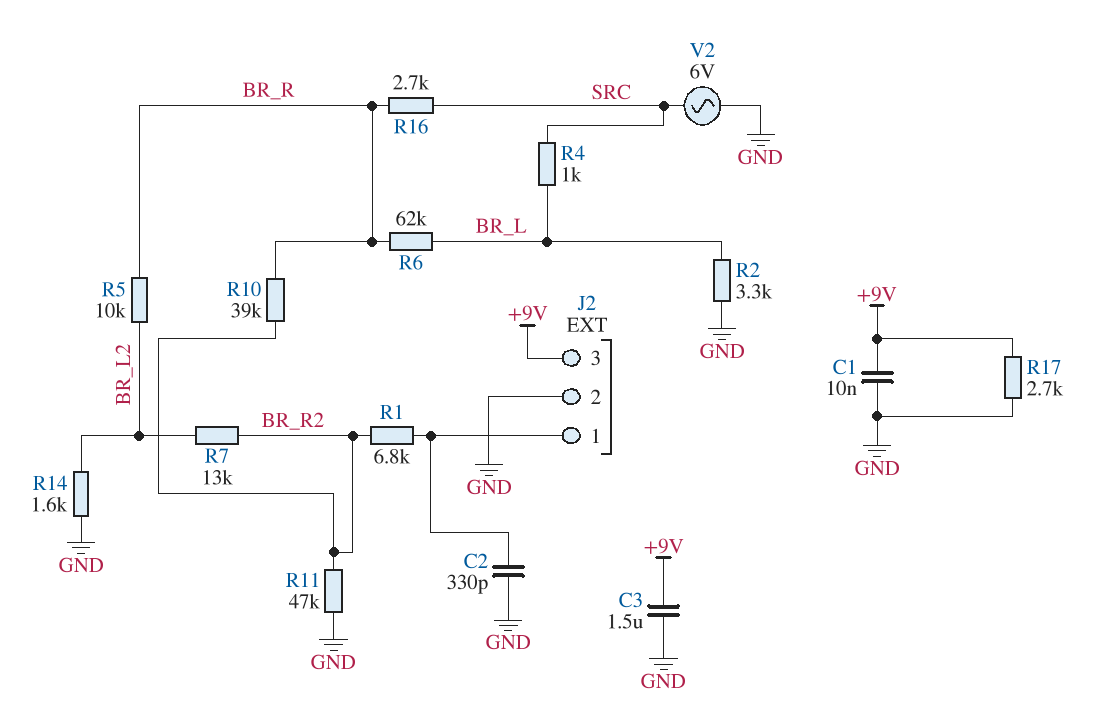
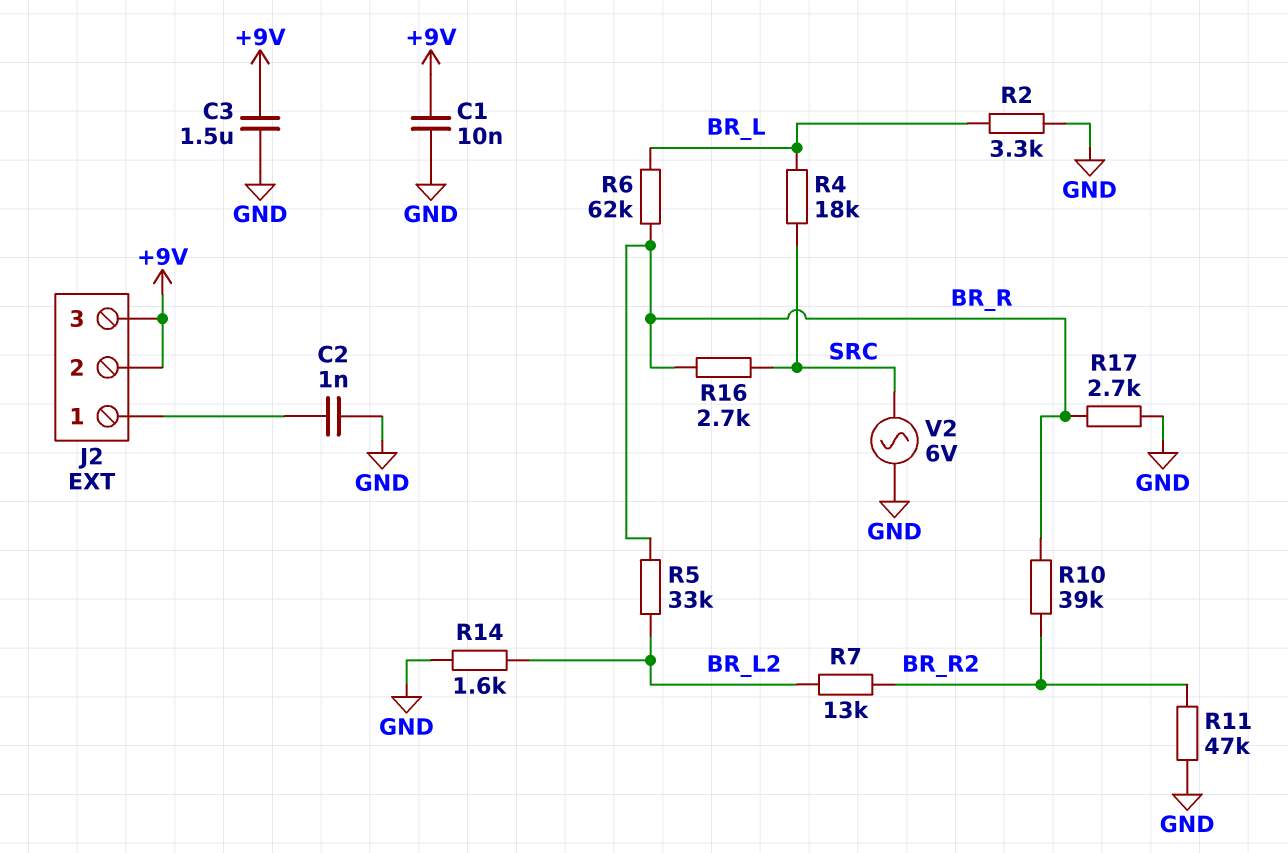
C2: 330pF (GND, J2/1) -> 1nF (GND, J2/1)
J2 pin 2: GND -> +9V
R1: 6.8k (BR_R2, J2/1) -> none
R4: 1k (BR_L, SRC) -> 18k (BR_L, SRC)
R5: 10k (BR_L2, BR_R) -> 33k (BR_L2, BR_R)
R17: 2.7k (+9V, GND) -> 2.7k (BR_R, GND)

